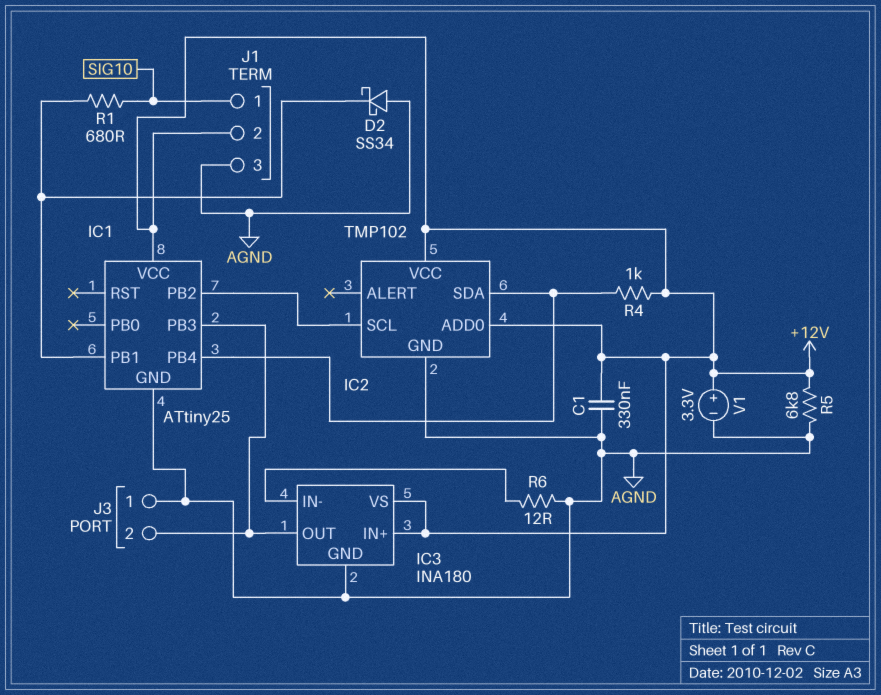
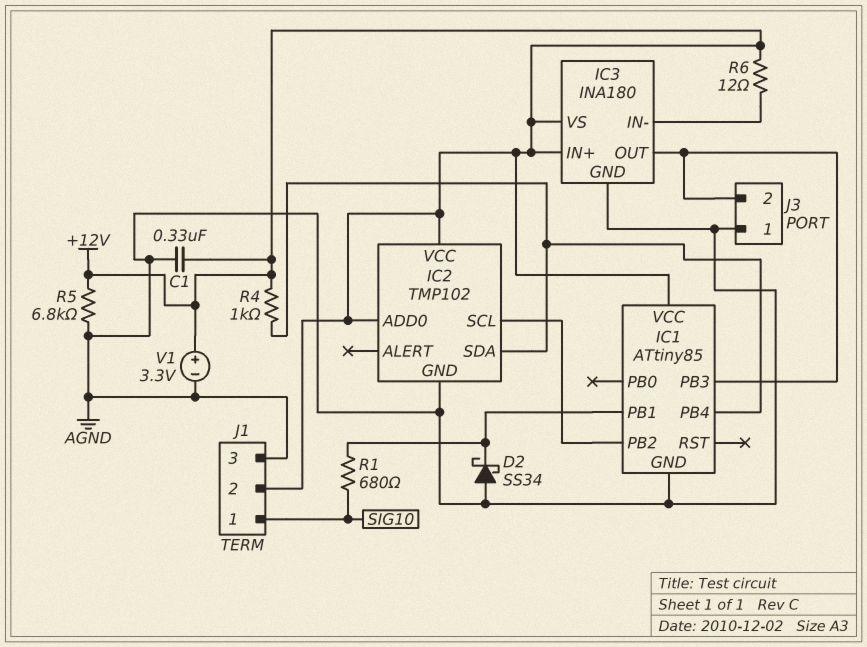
IC1: ATtiny25 -> ATtiny85
R6: 12 (AGND, IC3/IN-) -> 12 (+12V, IC3/IN-)

